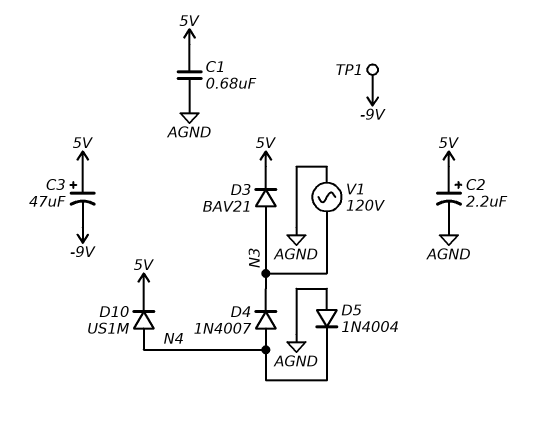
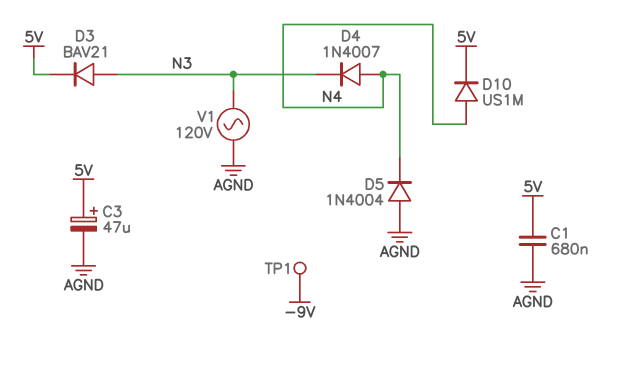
C2: 2.2uF (plus 5V, minus AGND) -> none
C3: 47uF (plus 5V, minus -9V) -> 47uF (plus 5V, minus AGND)

